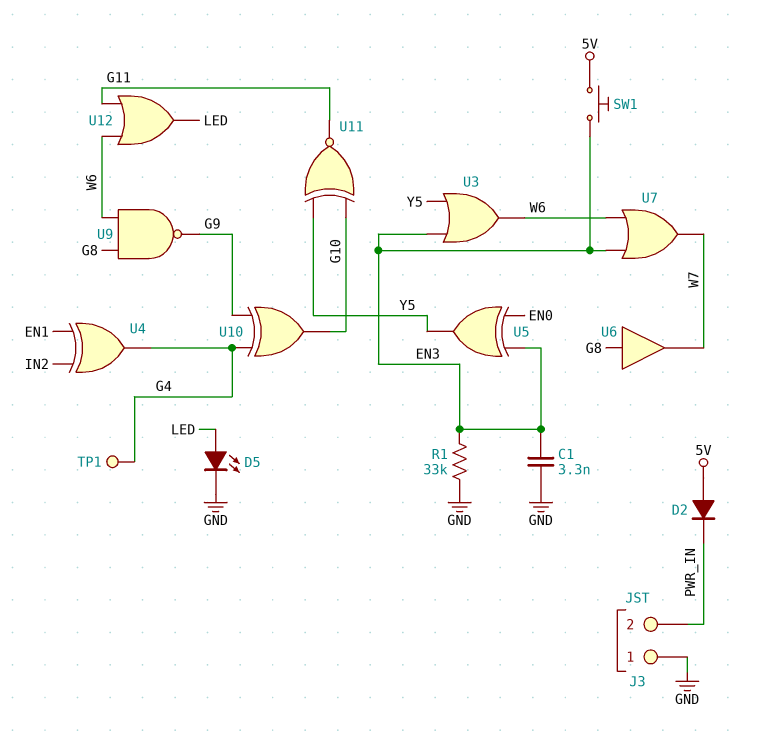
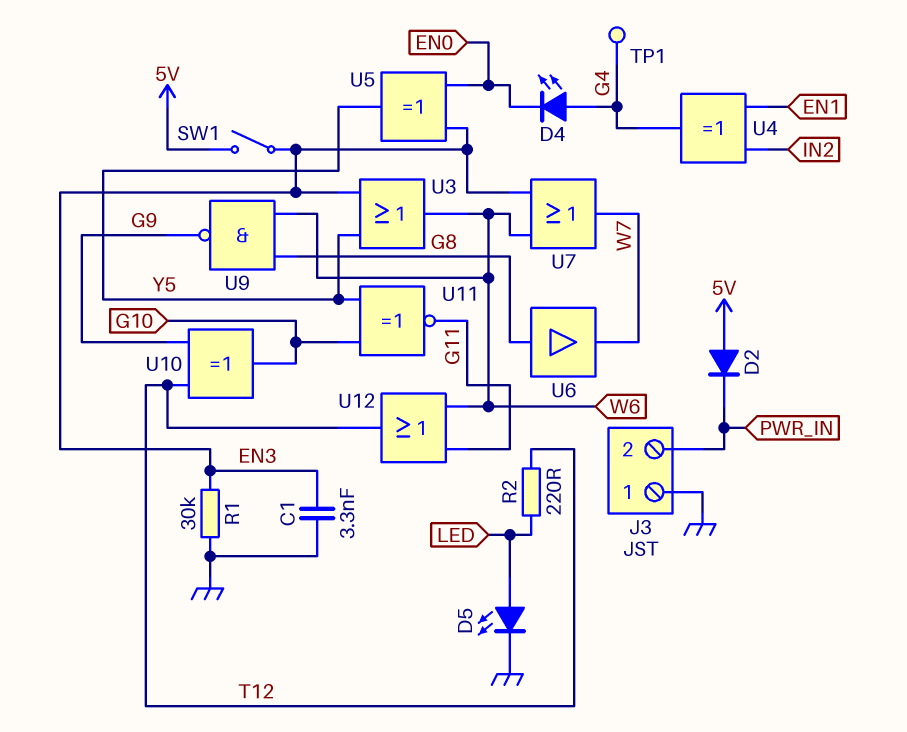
D4: none -> LED (A G4, K EN0)
R1: 33k (EN3, GND) -> 30k (EN3, GND)
R2: none -> 220 (LED, T12)
SW1: button (5V, EN3) -> switch (5V, EN3)
U10: XOR (in G4, in G9, out G10) -> XOR (in G9, in T12, out G10)
U12: OR (in G11, in W6, out LED) -> OR (in G11, in W6, out T12)

